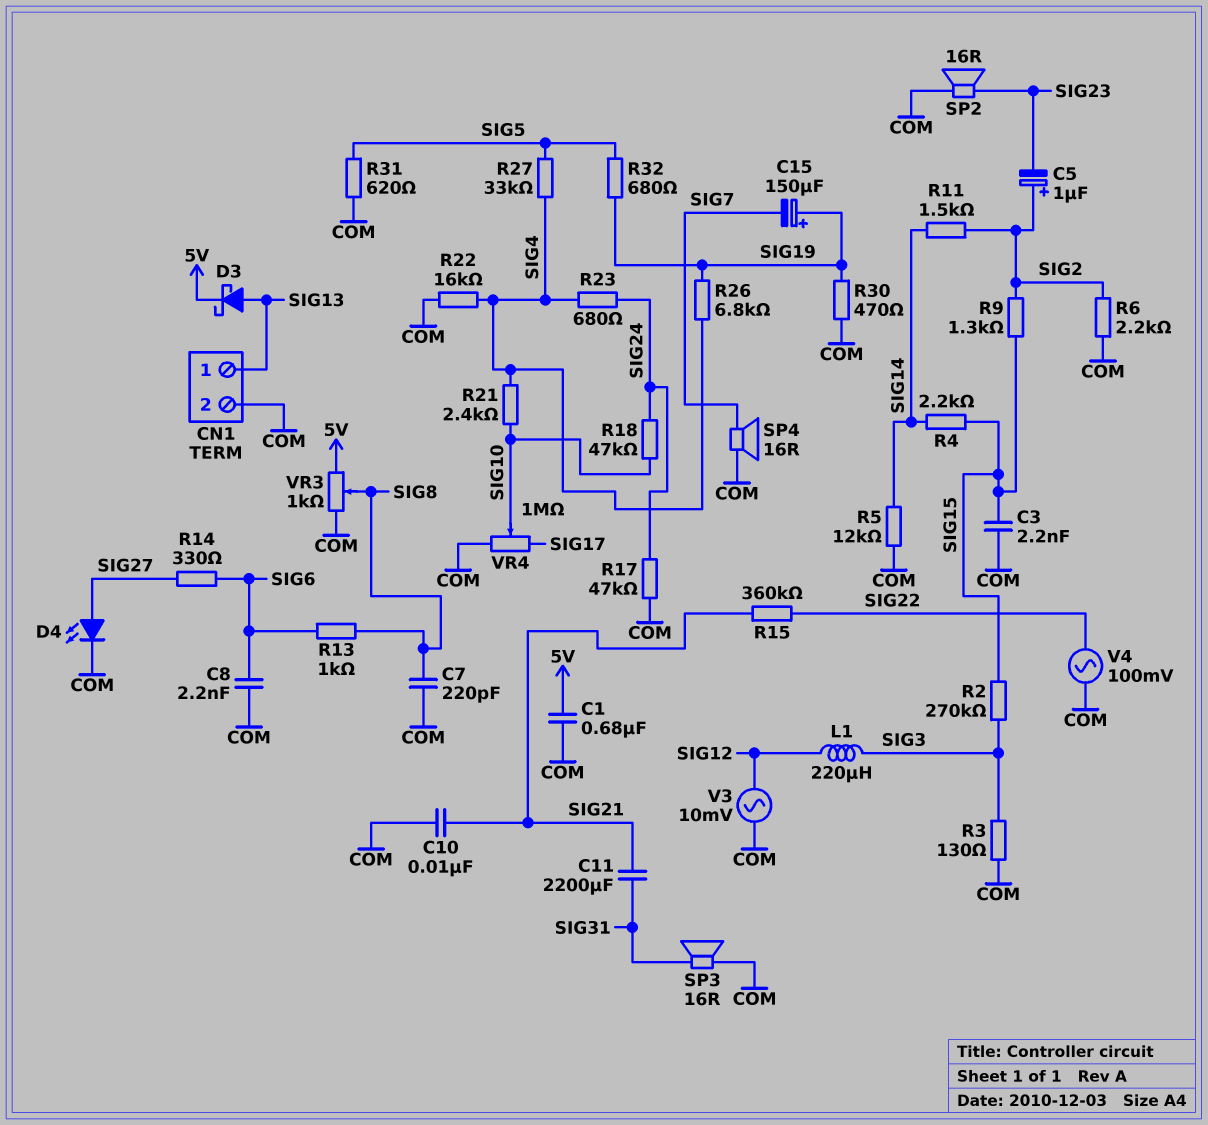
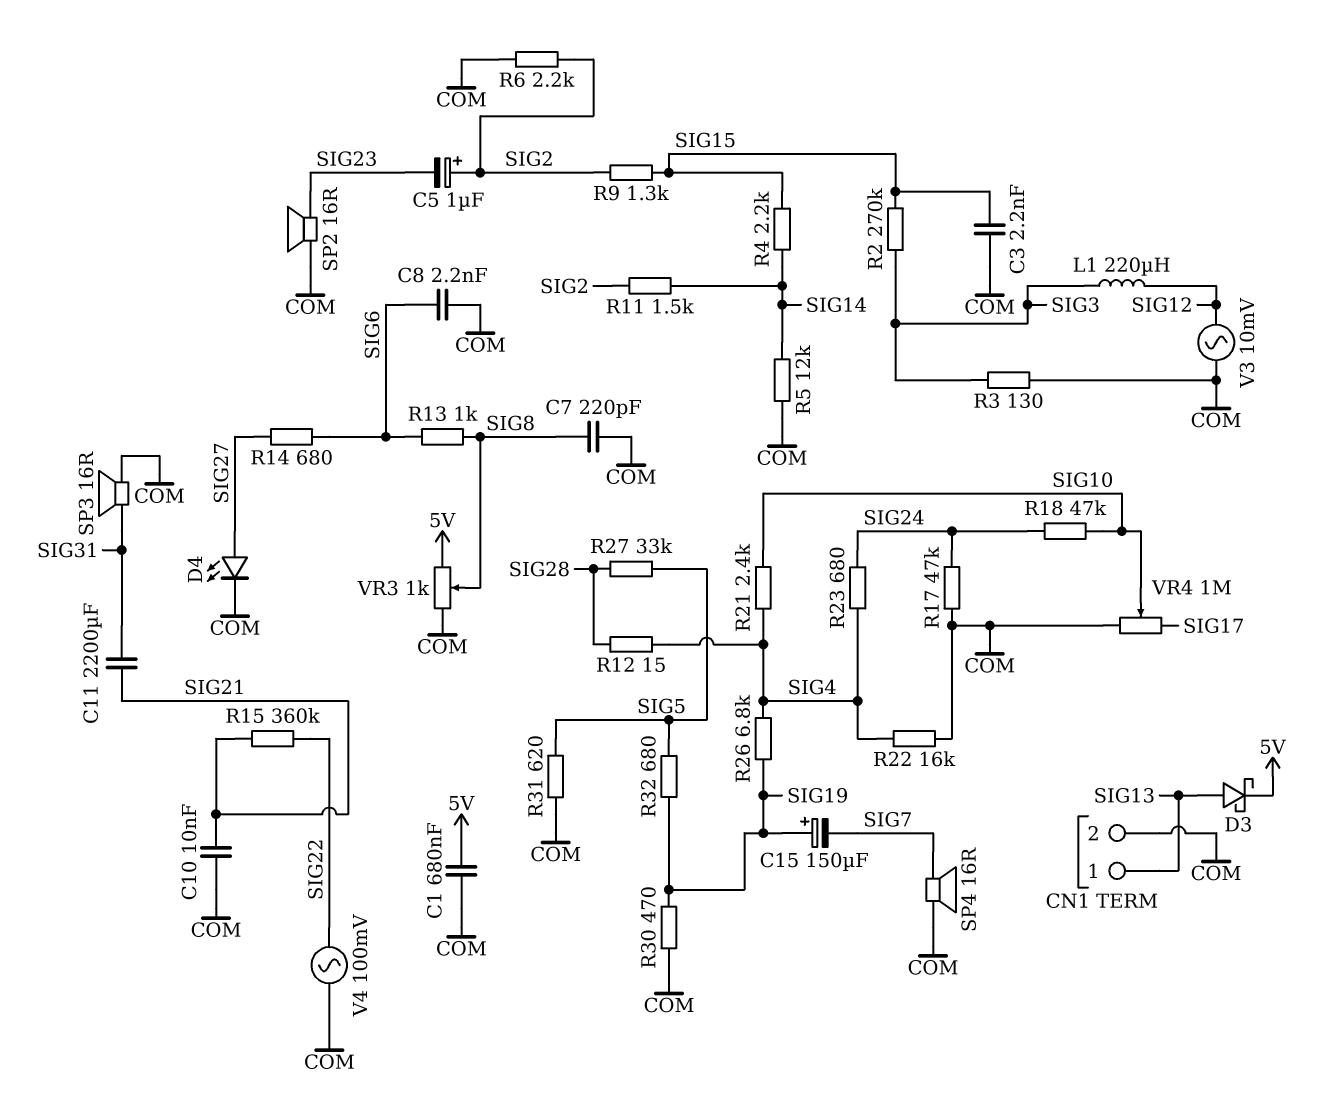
R12: none -> 15 (SIG4, SIG28)
R14: 330 (SIG6, SIG27) -> 680 (SIG6, SIG27)
R27: 33k (SIG4, SIG5) -> 33k (SIG5, SIG28)

